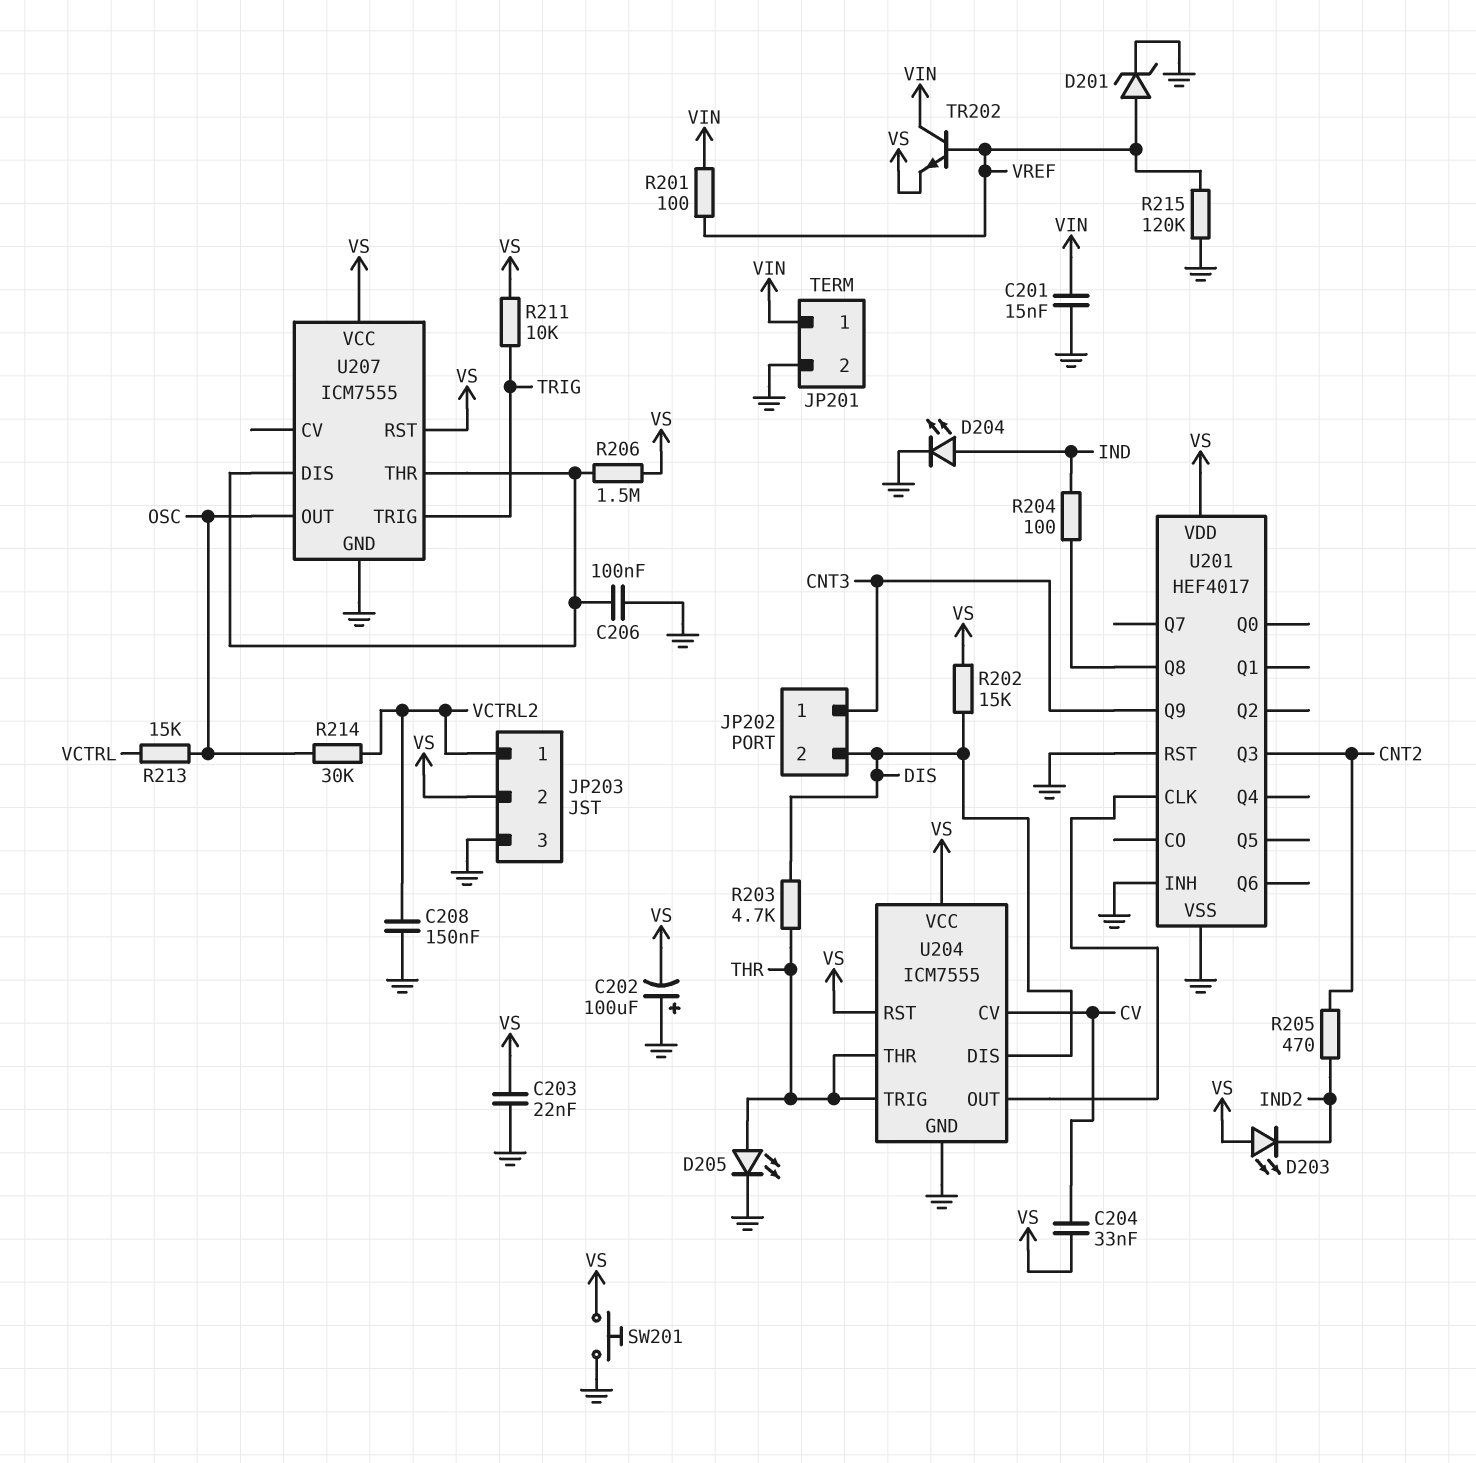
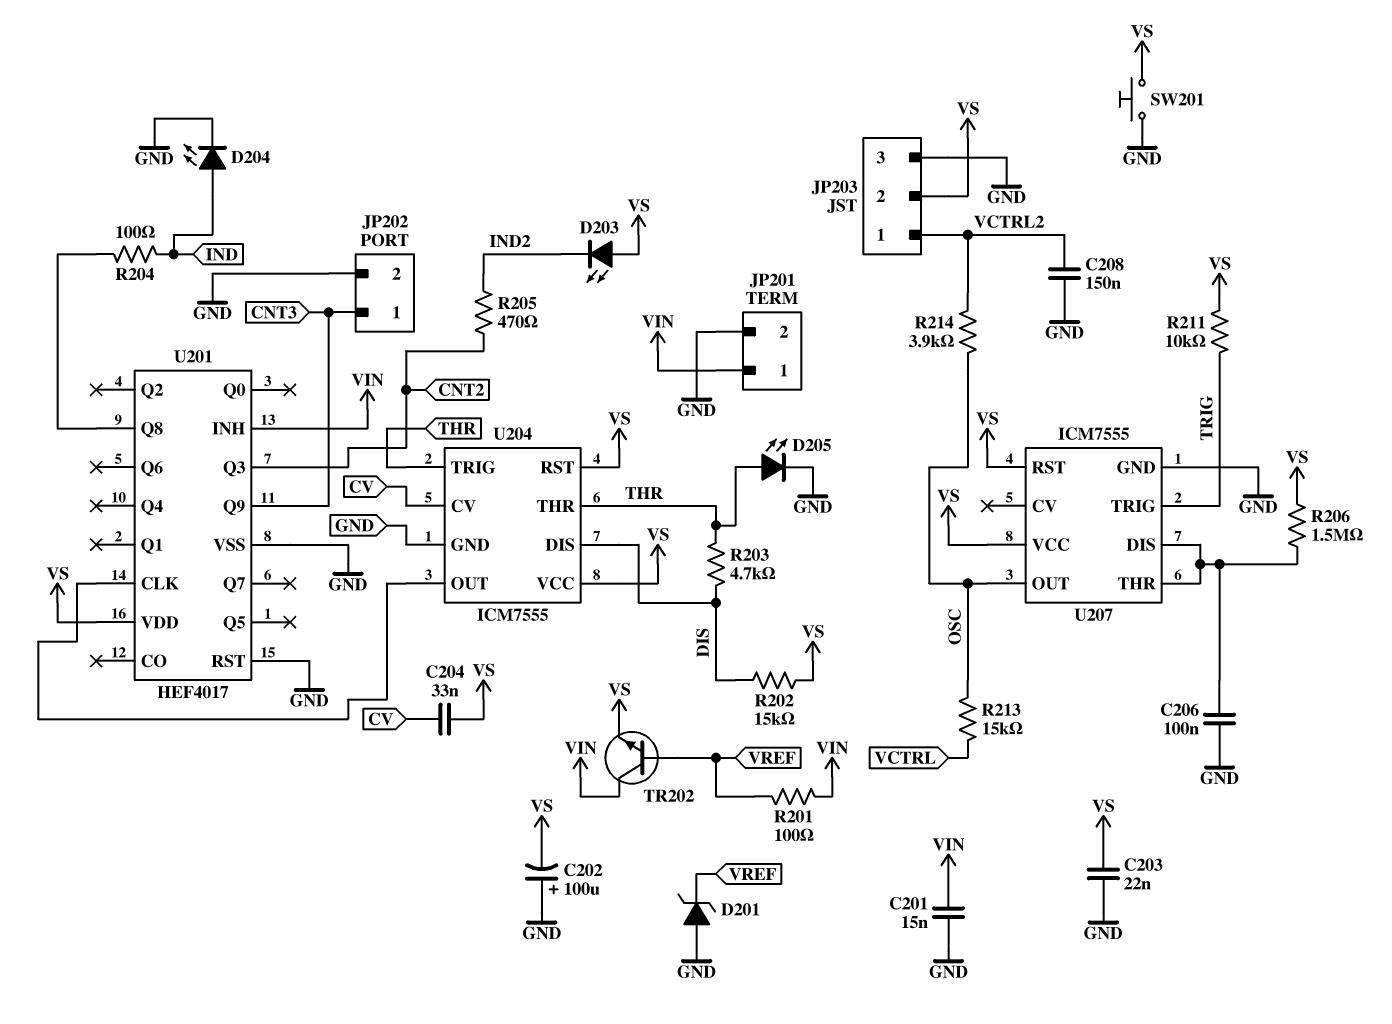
D201: zener (A VREF, K GND) -> zener (A GND, K VREF)
JP202 pin 2: DIS -> GND
R214: 30k (OSC, VCTRL2) -> 3.9k (OSC, VCTRL2)
R215: 120k (GND, VREF) -> none
U201 pin INH: GND -> VIN

